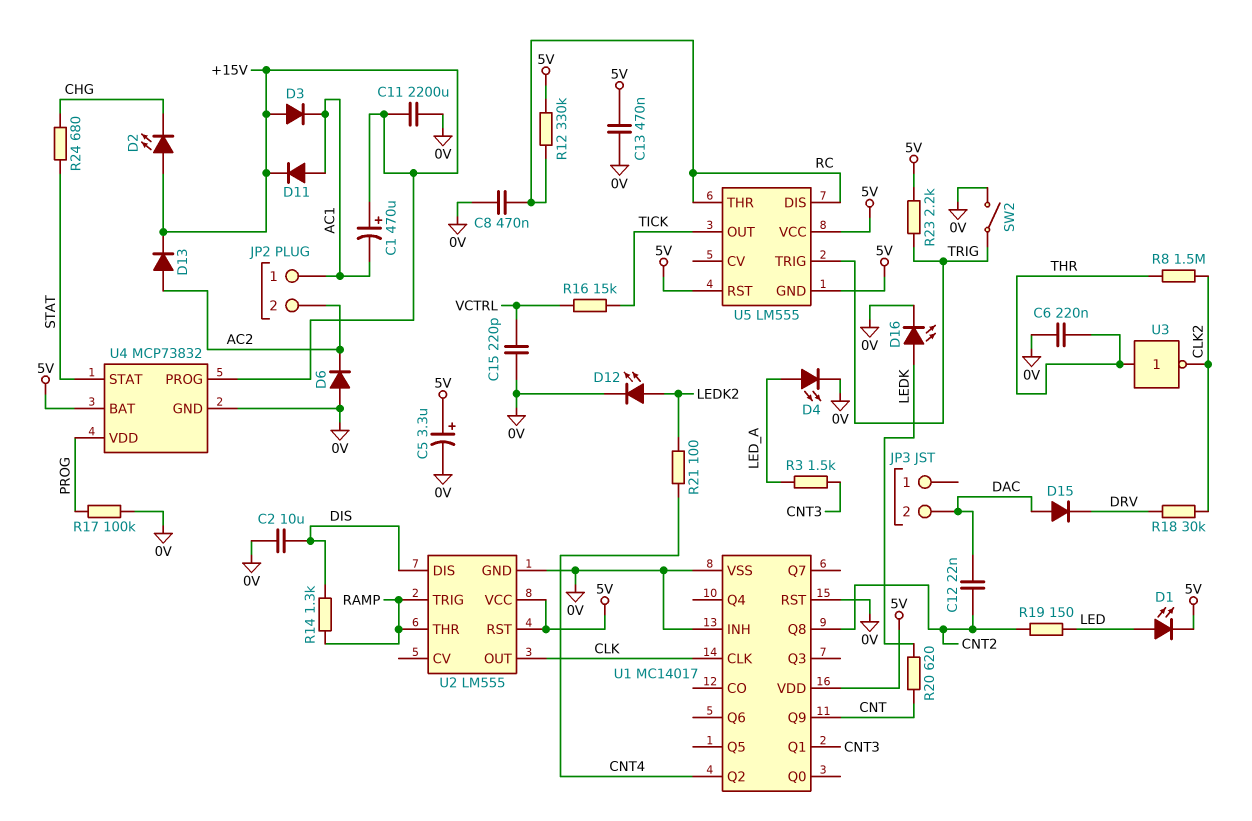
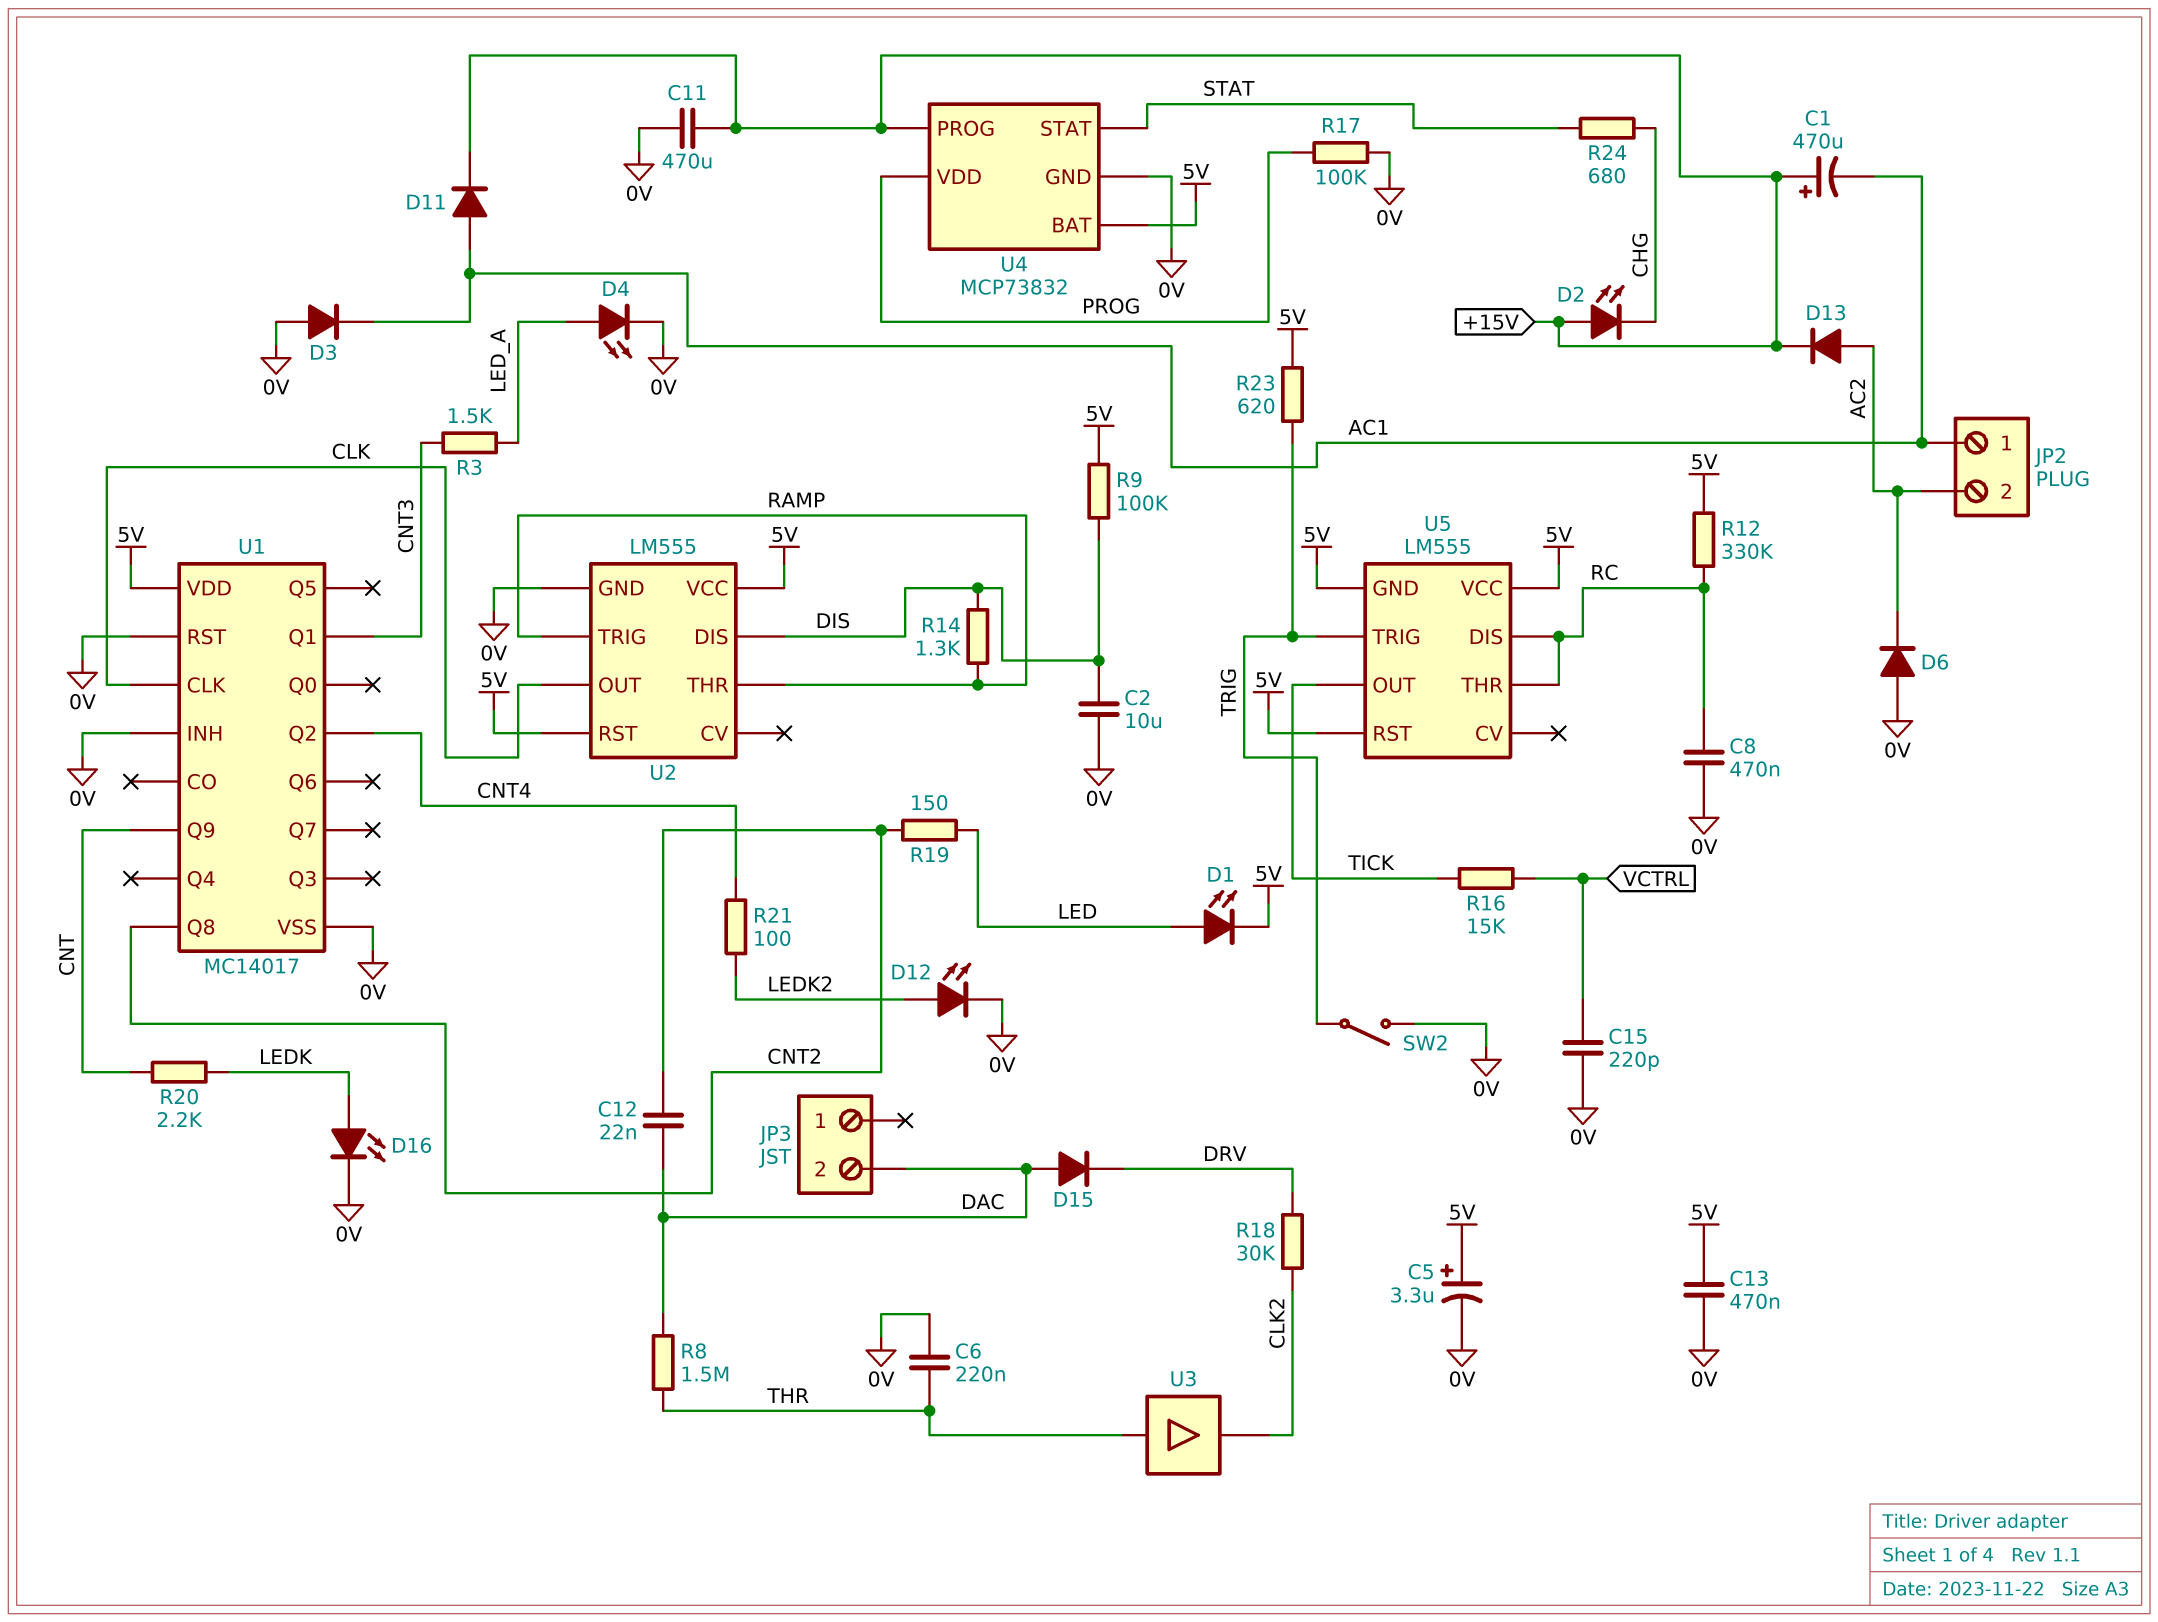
C11: 2200uF (+15V, 0V) -> 470uF (+15V, 0V)
D3: diode (A +15V, K AC1) -> diode (A 0V, K AC1)
R8: 1.5M (CLK2, THR) -> 1.5M (DAC, THR)
R9: none -> 100k (5V, DIS)
R20: 620 (CNT, LEDK) -> 2.2k (CNT, LEDK)
R23: 2.2k (5V, TRIG) -> 620 (5V, TRIG)
U3: NOT (in THR, out CLK2) -> buffer (in THR, out CLK2)

